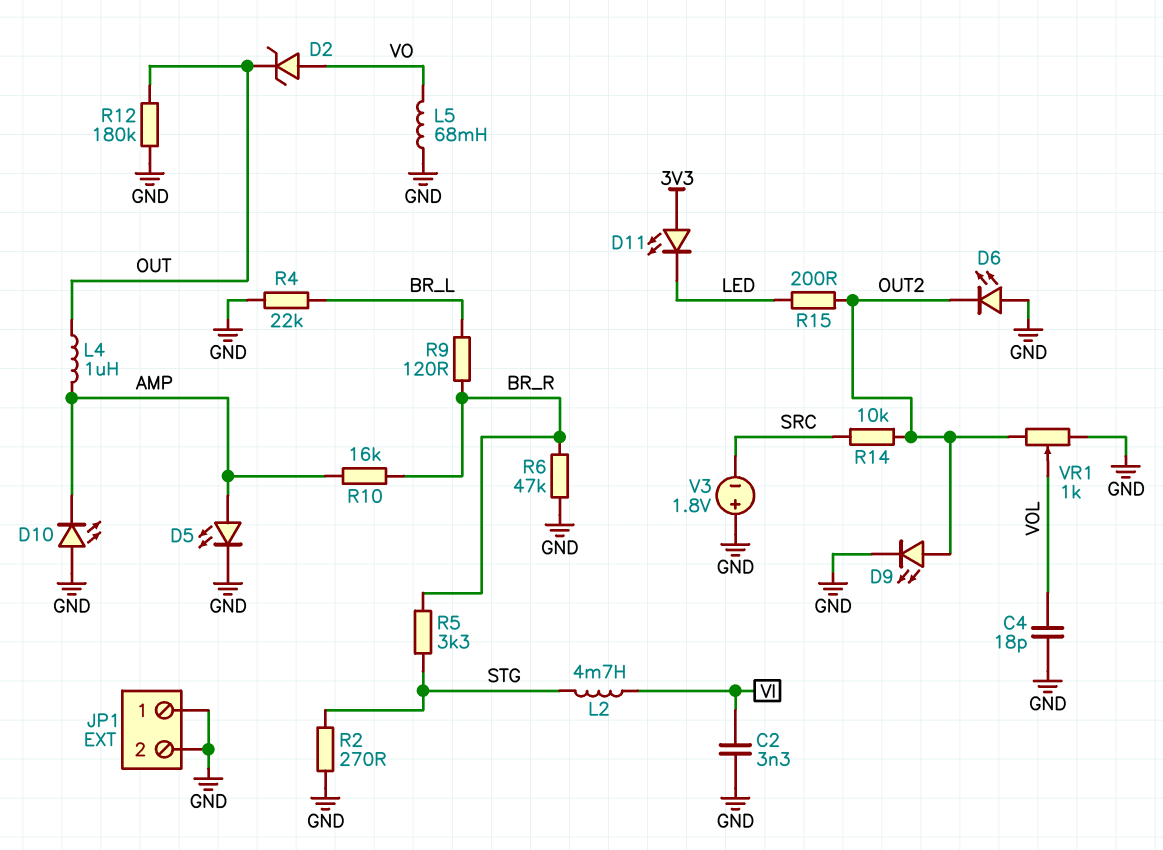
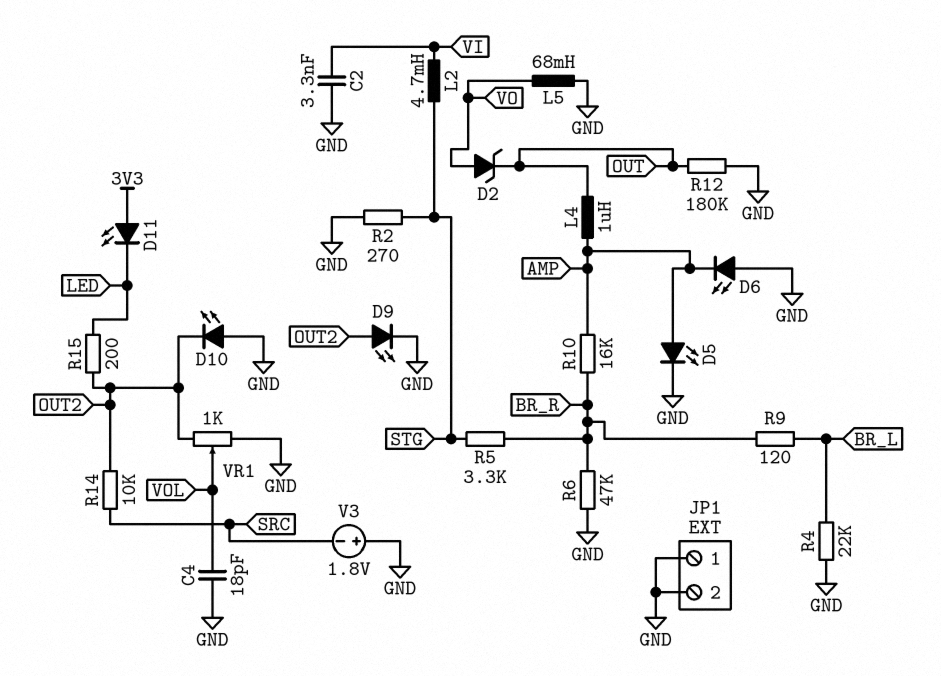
D6: LED (A GND, K OUT2) -> LED (A GND, K AMP)
D10: LED (A GND, K AMP) -> LED (A GND, K OUT2)

